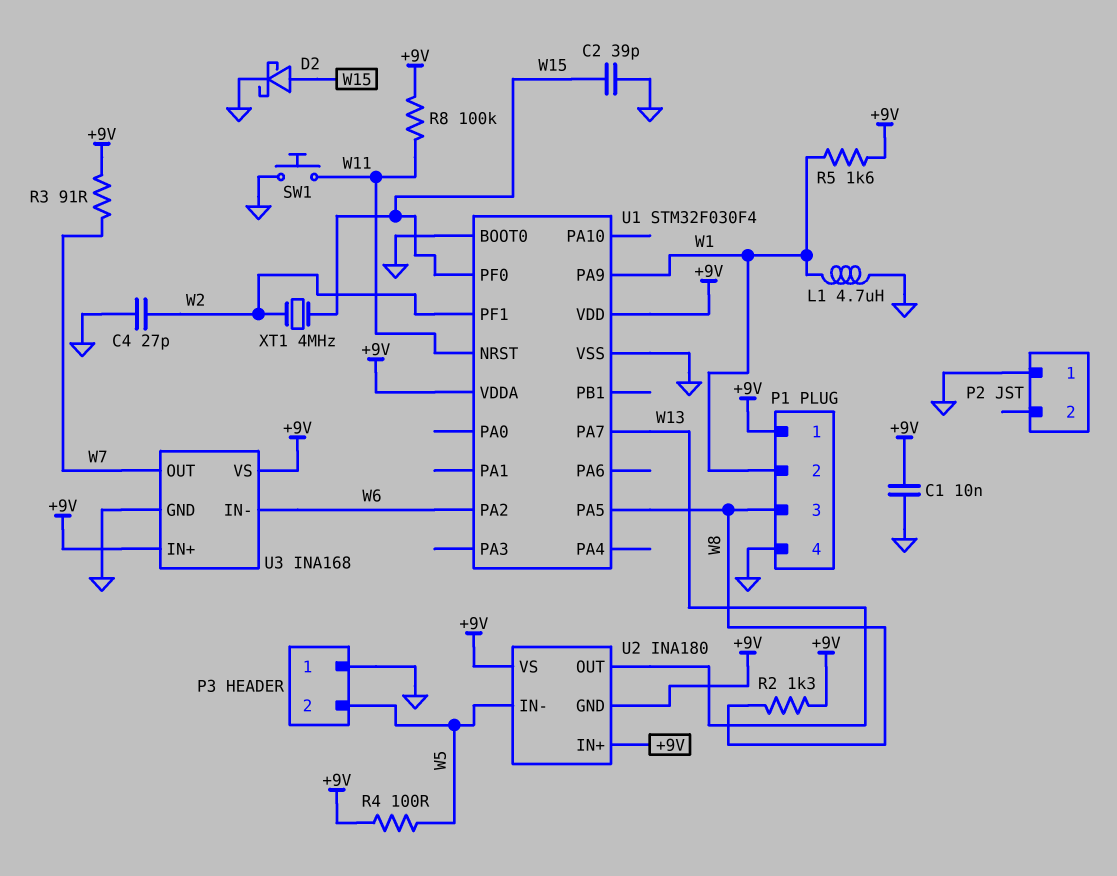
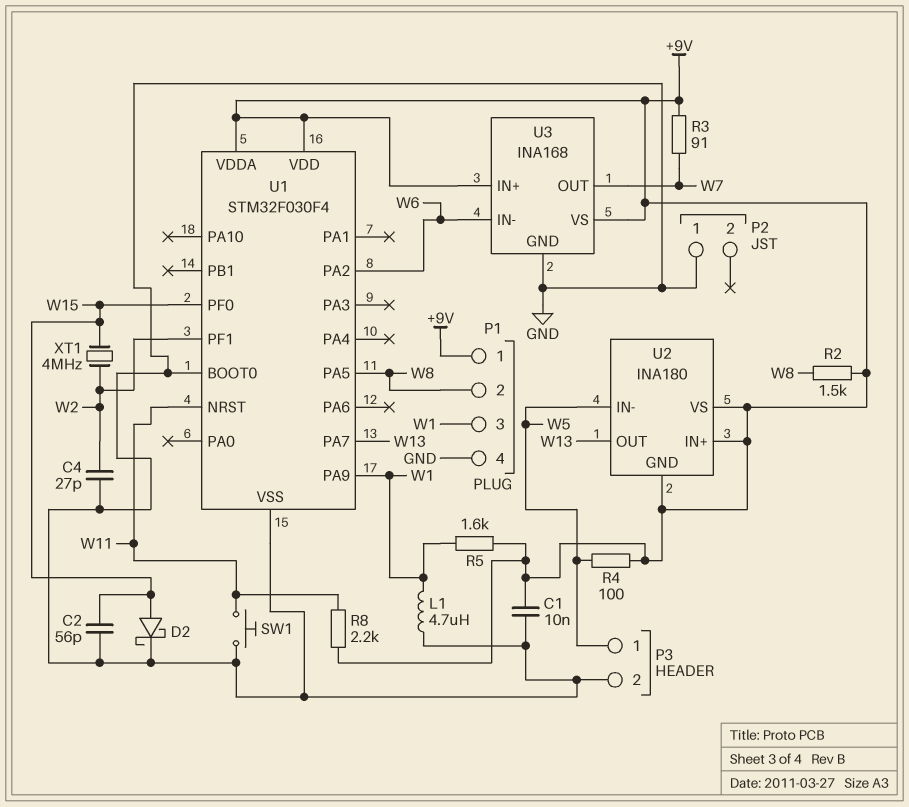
C2: 39pF (GND, W15) -> 56pF (GND, W15)
P1 pin 2: W1 -> W8
P1 pin 3: W8 -> W1
P3 pin 1: GND -> W5
P3 pin 2: W5 -> GND
R2: 1.3k (+9V, W8) -> 1.5k (+9V, W8)
R8: 100k (+9V, W11) -> 2.2k (+9V, W11)

